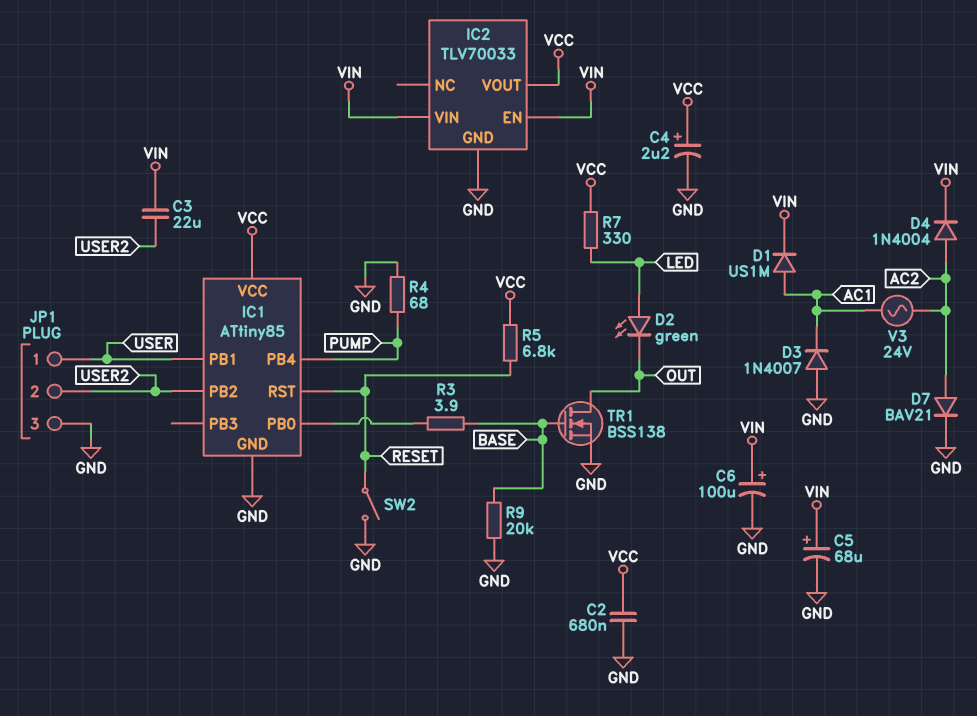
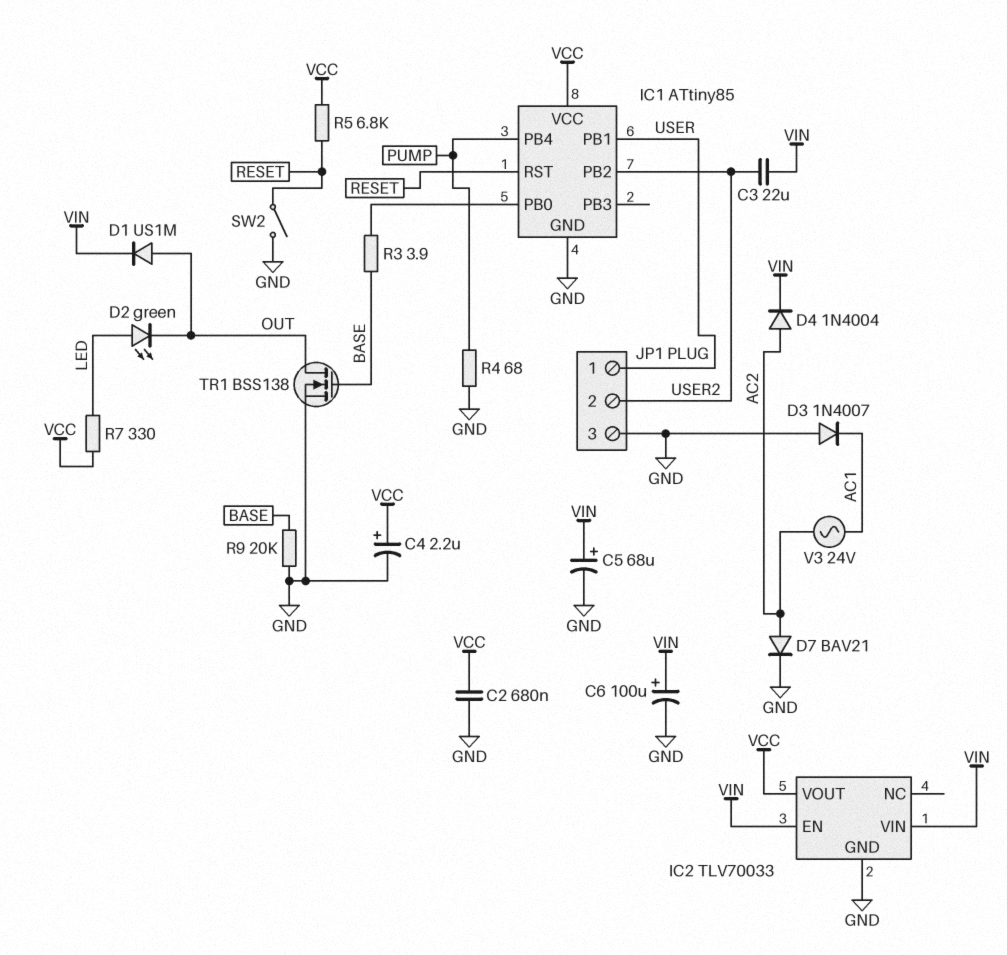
D1: diode US1M (A AC1, K VIN) -> diode US1M (A OUT, K VIN)

